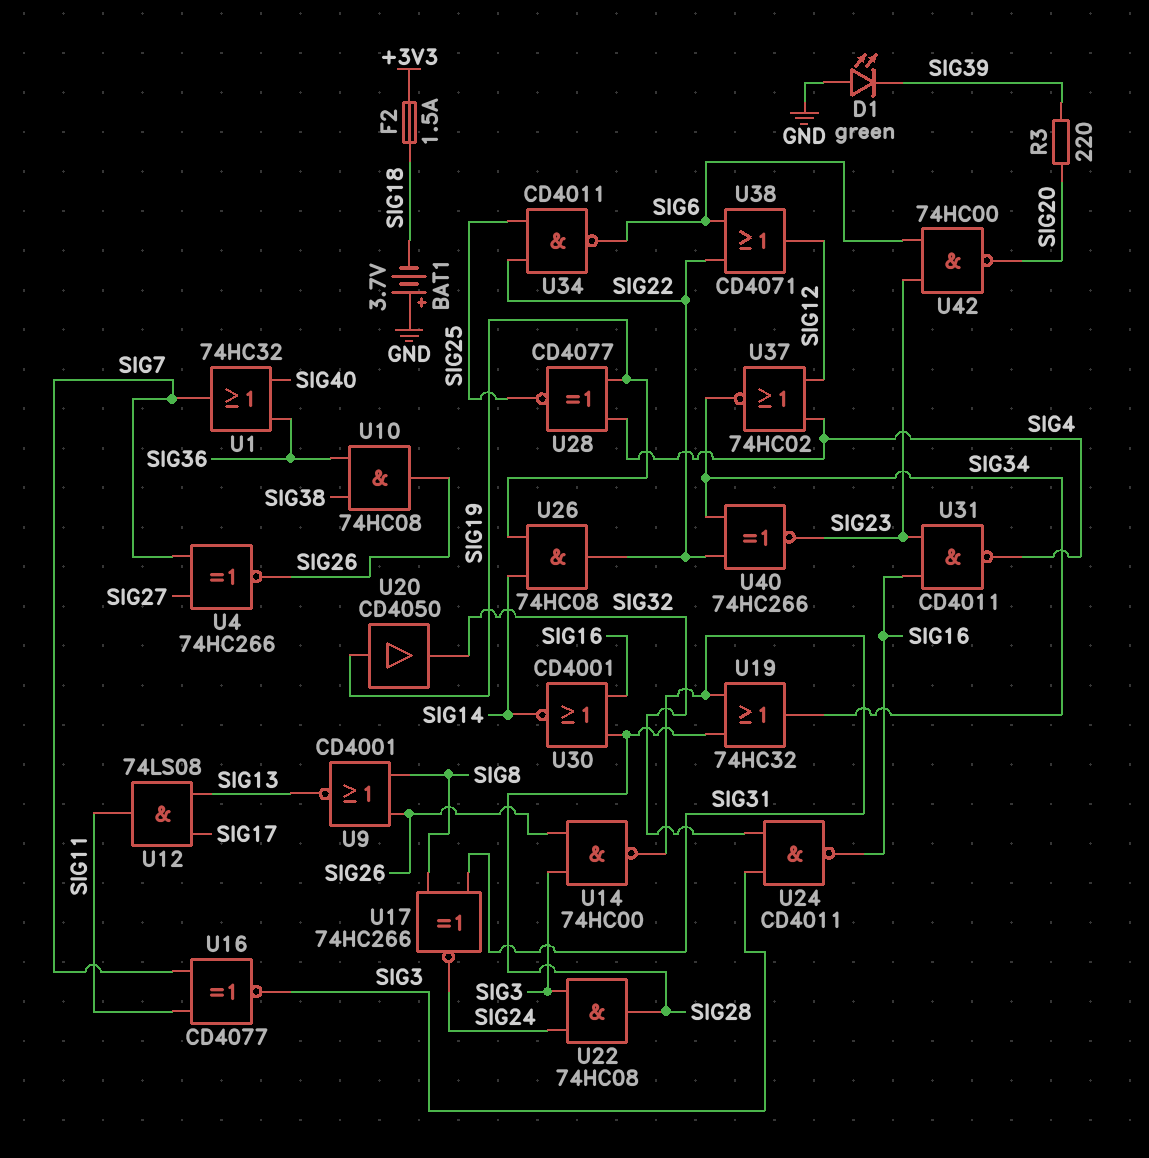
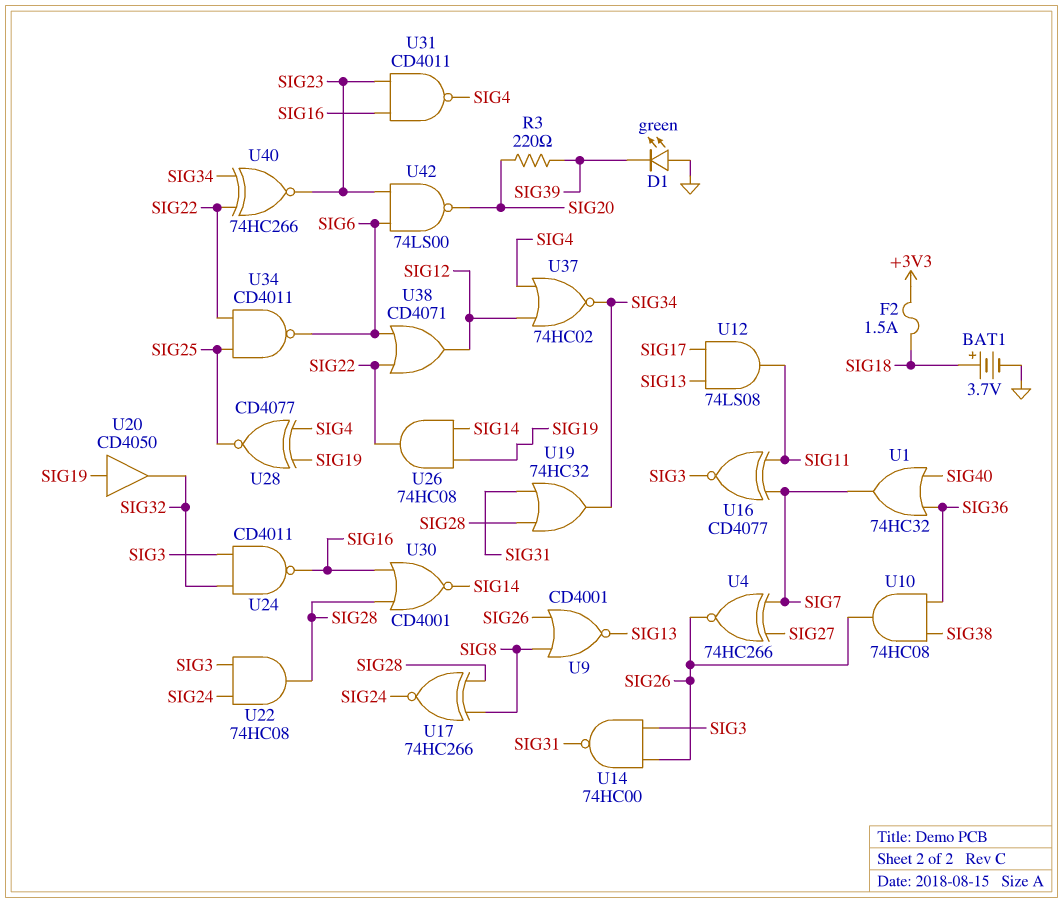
BAT1: 3.7V (plus GND, minus SIG18) -> 3.7V (plus SIG18, minus GND)
U17: XNOR 74HC266 (in SIG8, in SIG31, out SIG24) -> XNOR 74HC266 (in SIG8, in SIG28, out SIG24)
U42: NAND 74HC00 (in SIG6, in SIG23, out SIG20) -> NAND 74LS00 (in SIG6, in SIG23, out SIG20)

